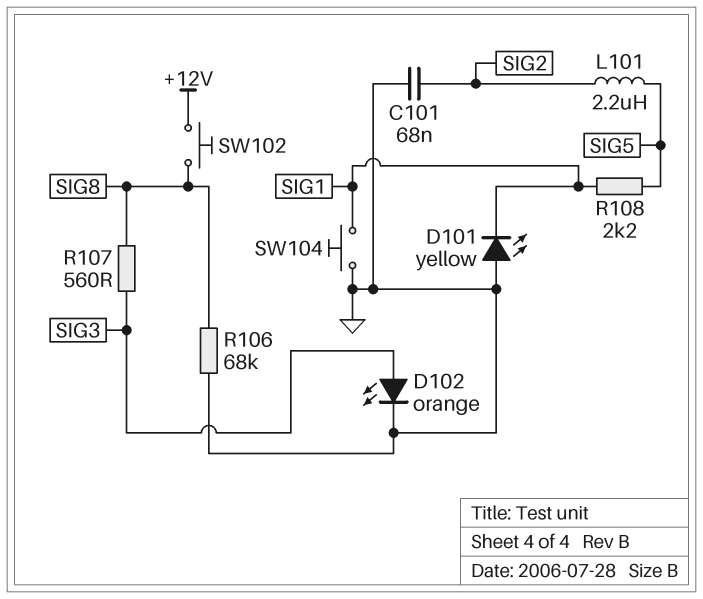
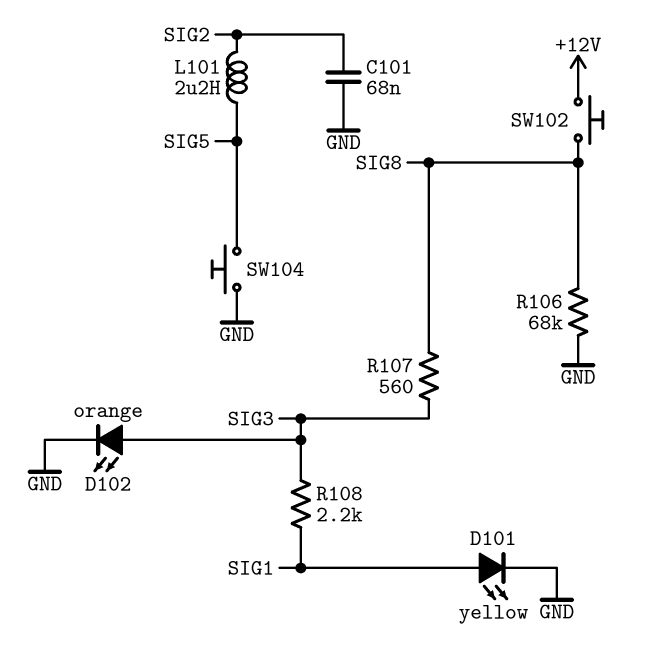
D101: LED yellow (A GND, K SIG1) -> LED yellow (A SIG1, K GND)
R108: 2.2k (SIG1, SIG5) -> 2.2k (SIG1, SIG3)
SW104: button (GND, SIG1) -> button (GND, SIG5)

